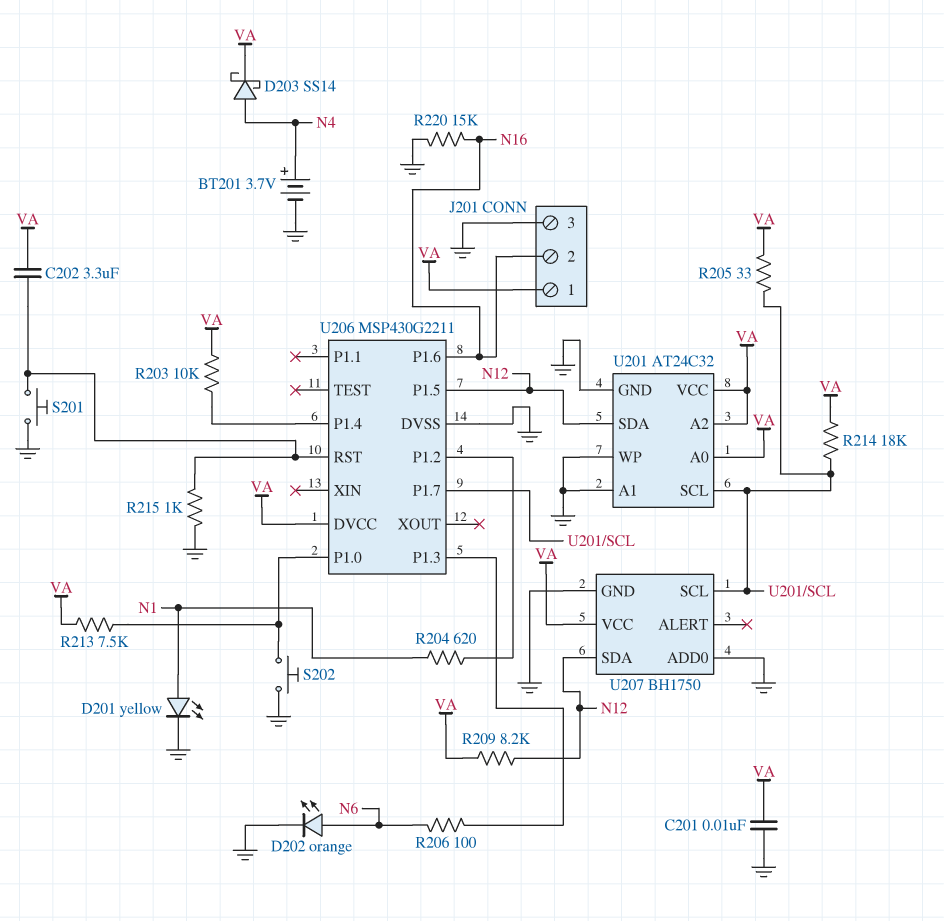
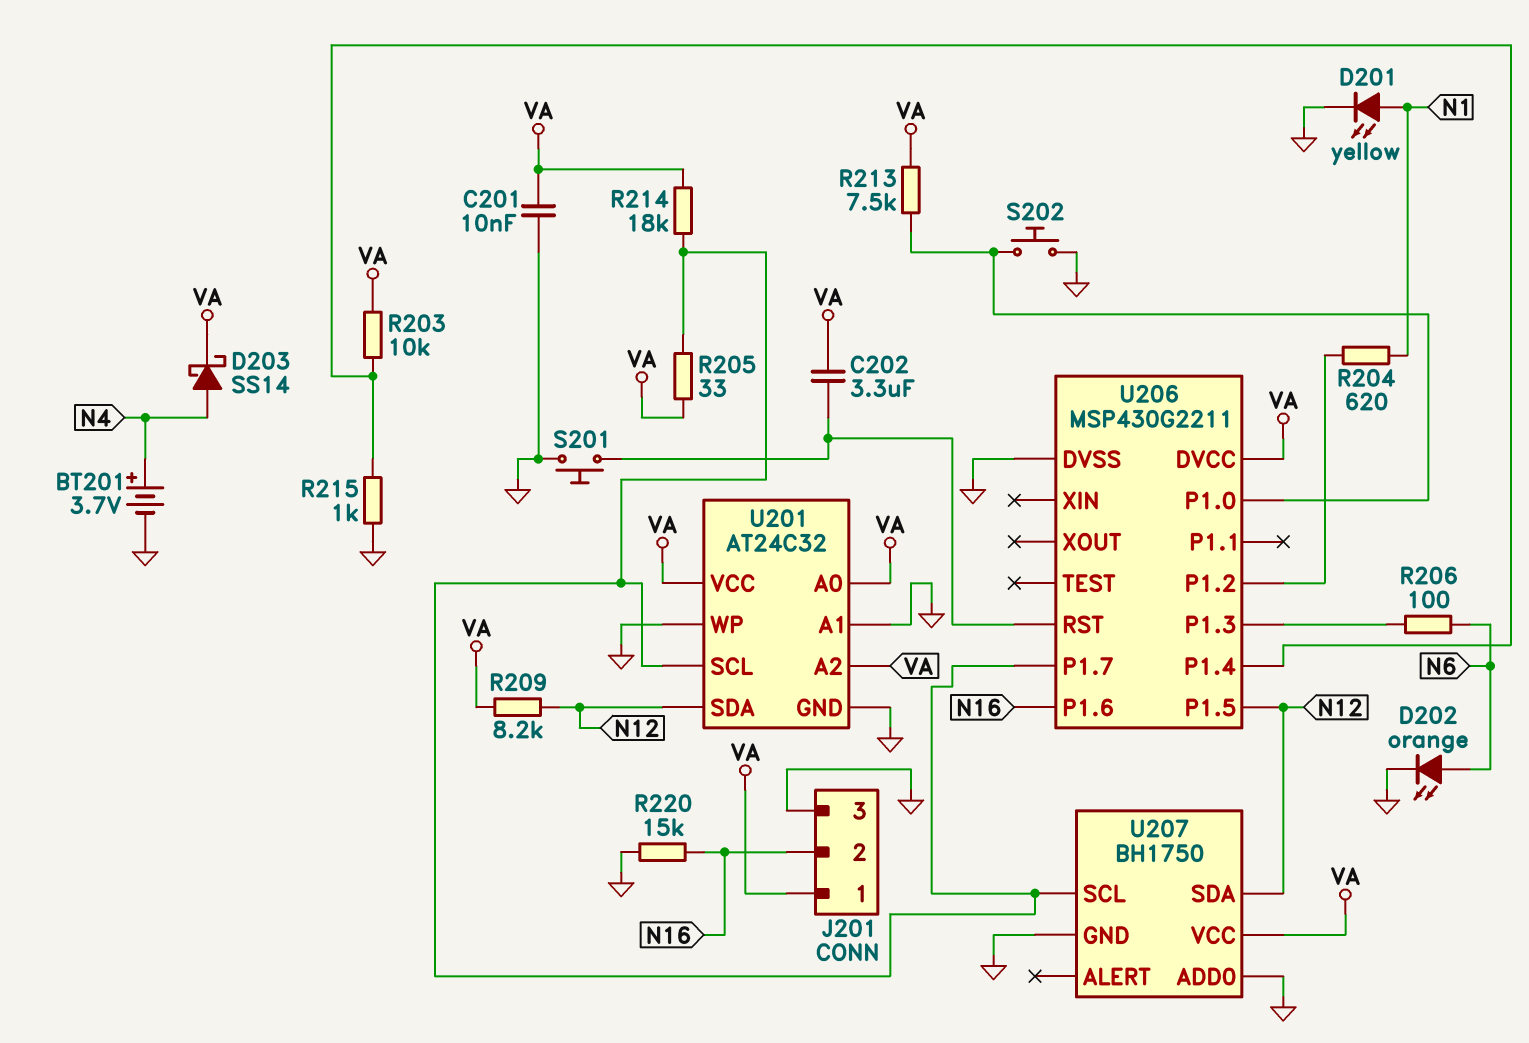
R215: 1k (GND, U206/RST) -> 1k (GND, U206/P1.4)

